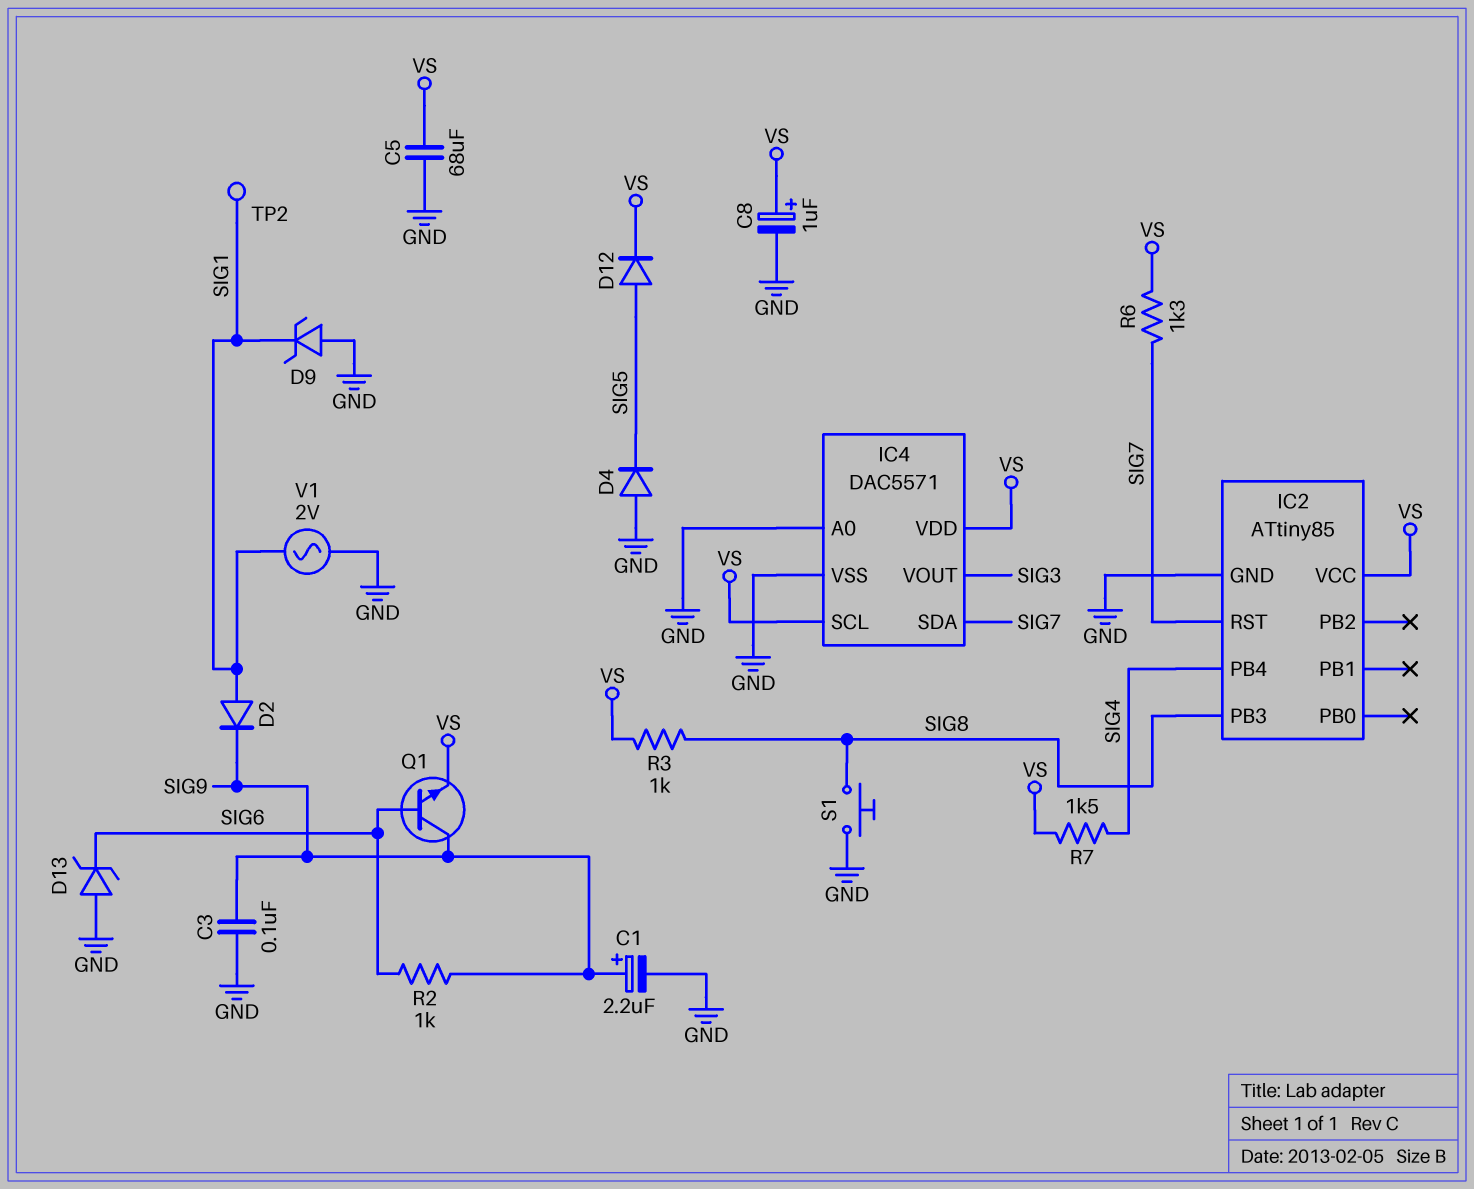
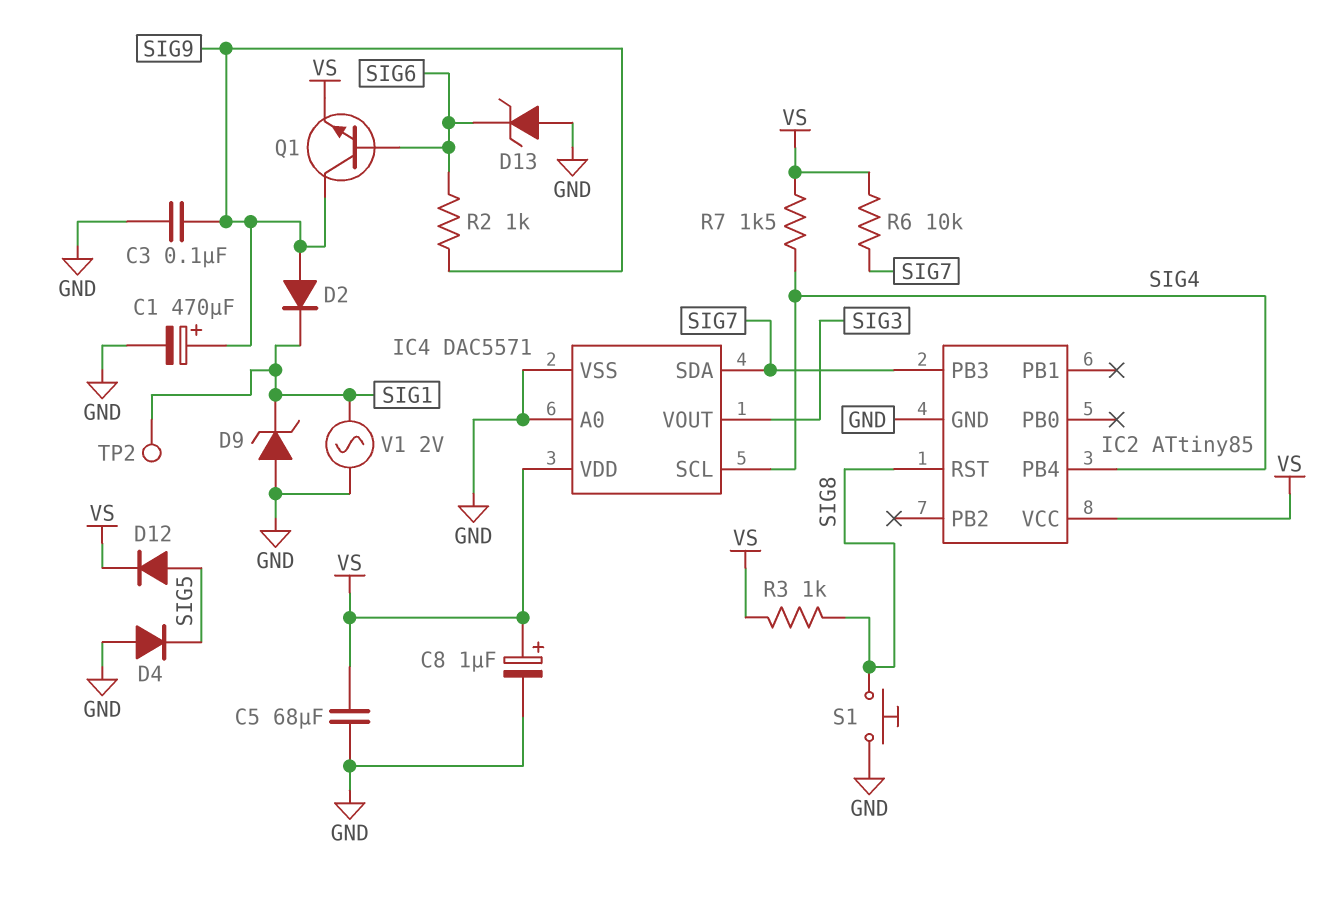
C1: 2.2uF (plus SIG9, minus GND) -> 470uF (plus SIG9, minus GND)
D2: diode (A SIG1, K SIG9) -> diode (A SIG9, K SIG1)
IC2 pin PB3: SIG8 -> SIG7
IC2 pin RST: SIG7 -> SIG8
IC4 pin SCL: VS -> SIG4
R6: 1.3k (SIG7, VS) -> 10k (SIG7, VS)

